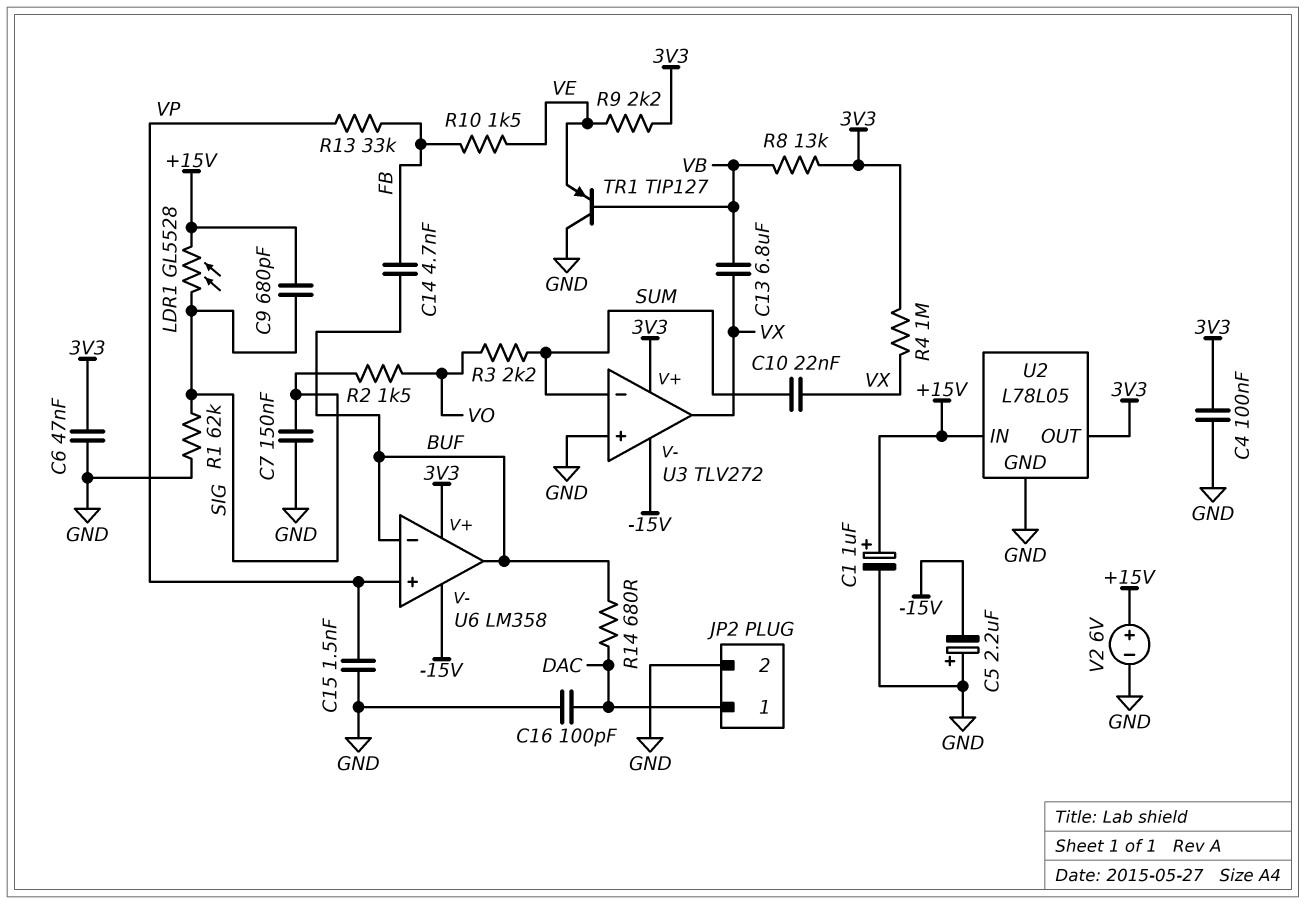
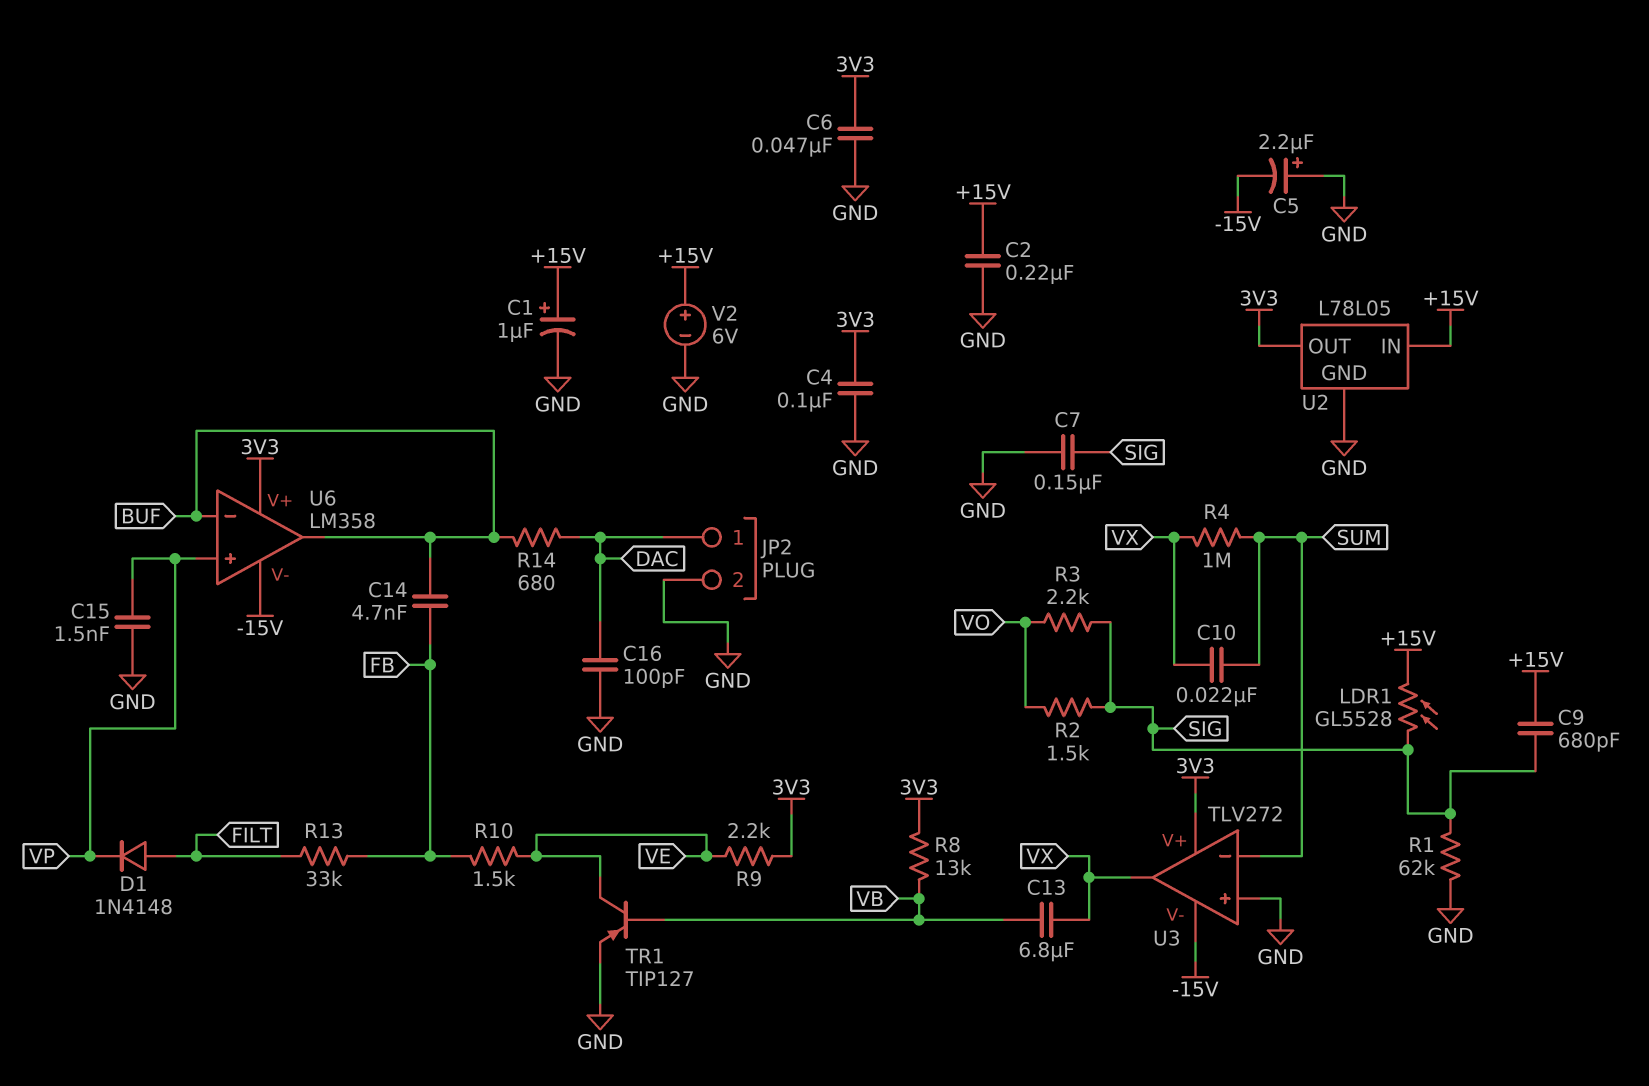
C2: none -> 220nF (+15V, GND)
D1: none -> diode 1N4148 (A FILT, K VP)
R3: 2.2k (SUM, VO) -> 2.2k (SIG, VO)
R4: 1M (3V3, VX) -> 1M (SUM, VX)
R13: 33k (FB, VP) -> 33k (FB, FILT)
TR1: PNP TIP127 (B VB, C GND, E VE) -> PNP TIP127 (B VB, C VE, E GND)

